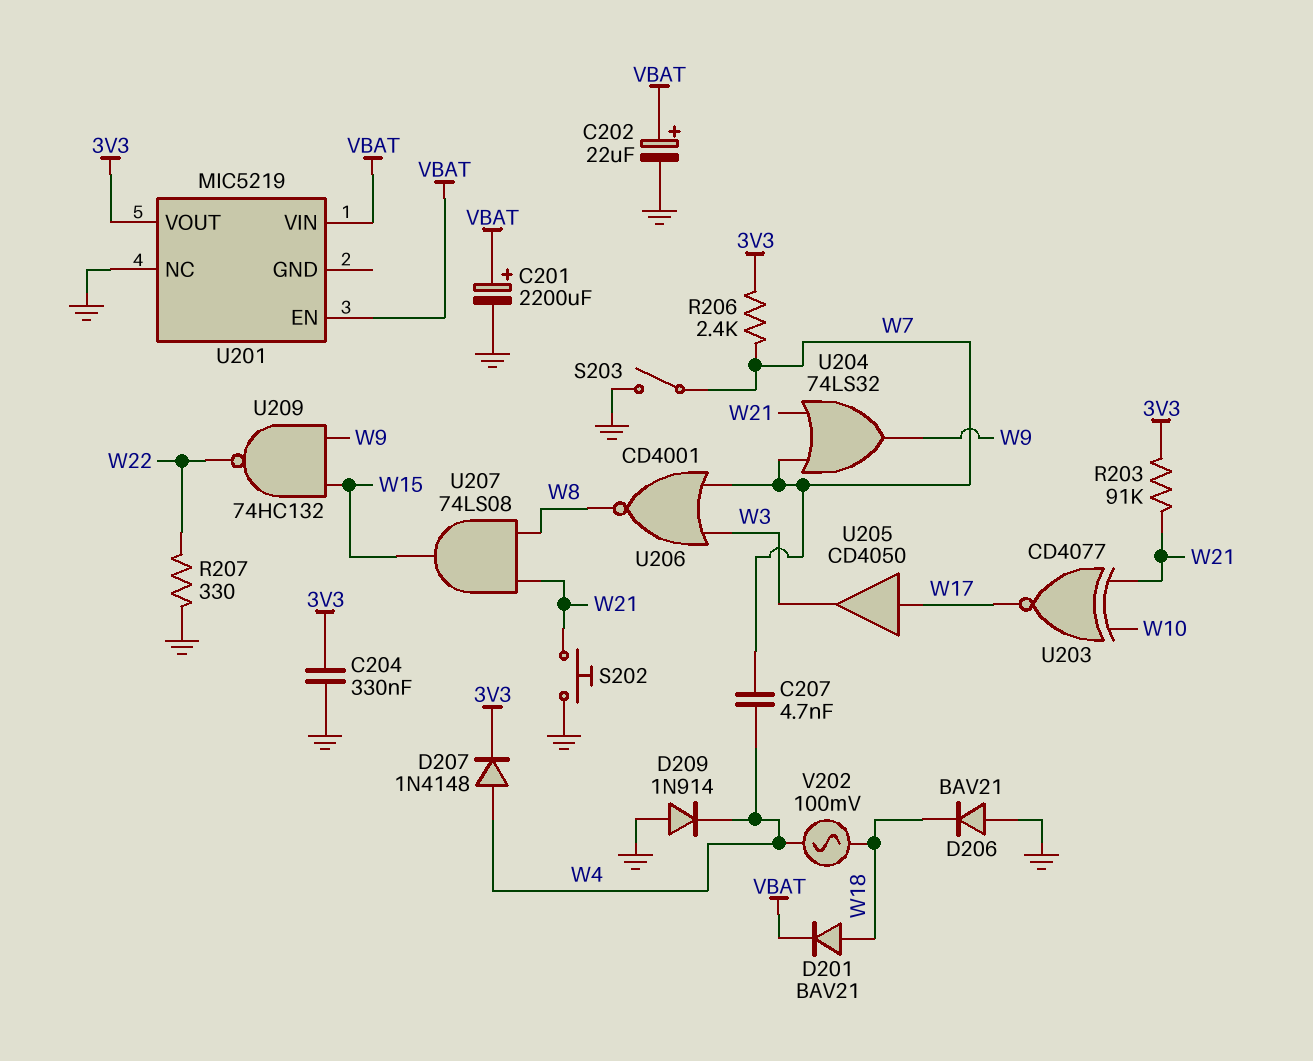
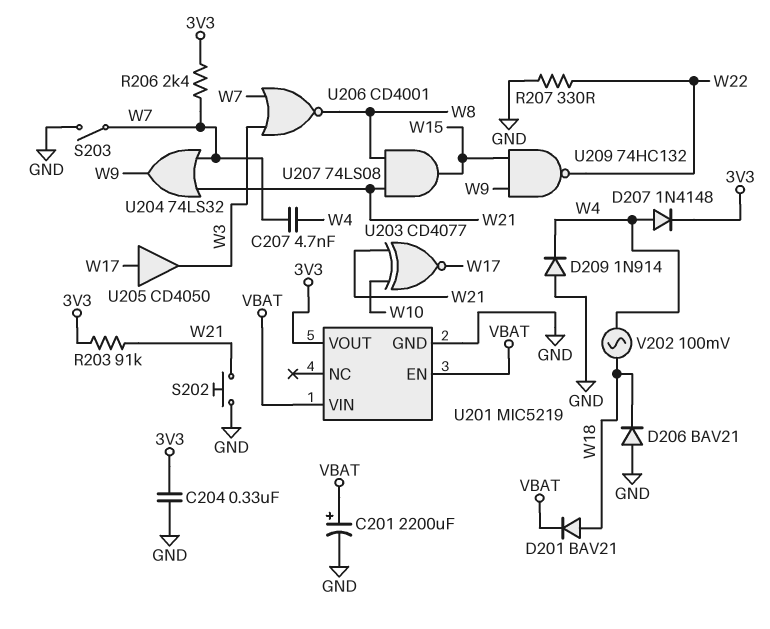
C202: 22uF (plus VBAT, minus GND) -> none
U201 pin GND: none -> GND
U201 pin NC: GND -> none

